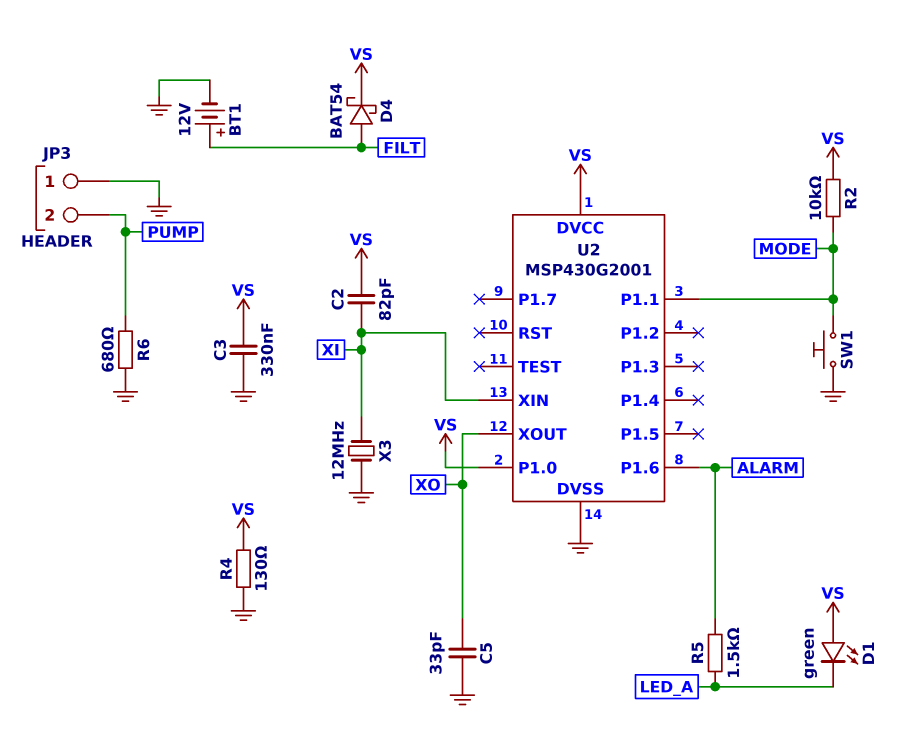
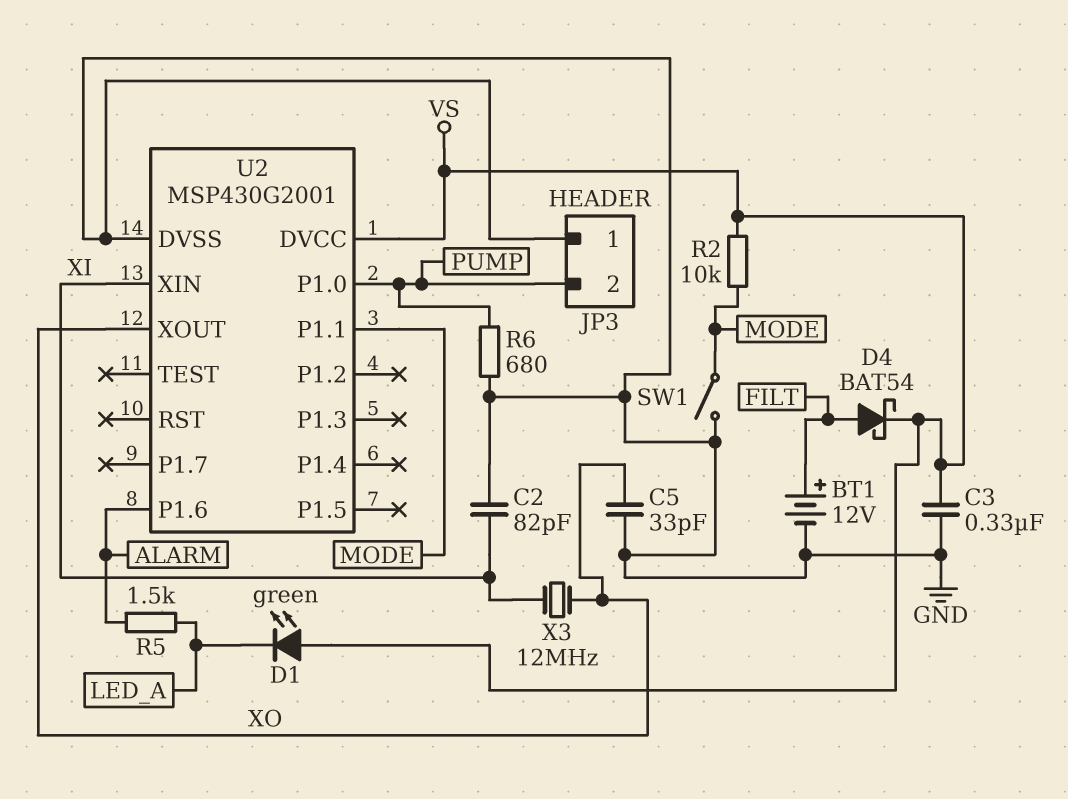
C2: 82pF (VS, XI) -> 82pF (GND, XI)
R4: 130 (GND, VS) -> none
SW1: button (GND, MODE) -> switch (GND, MODE)
U2 pin P1.0: VS -> PUMP
X3: 12MHz (GND, XI) -> 12MHz (XI, XO)

